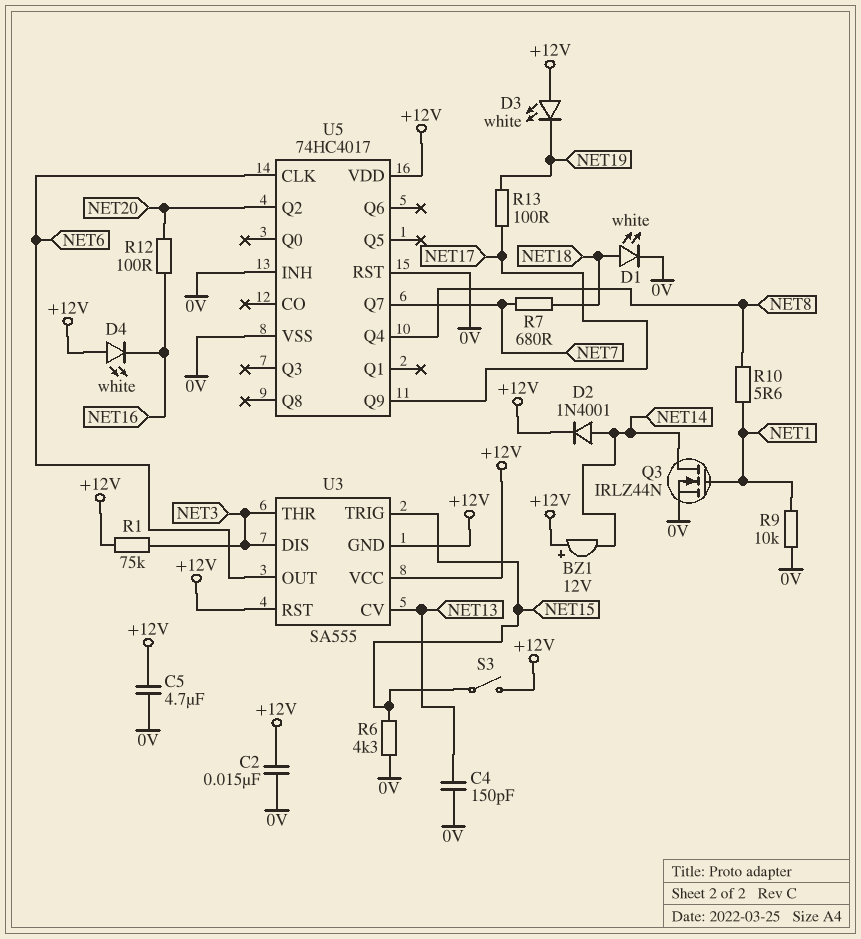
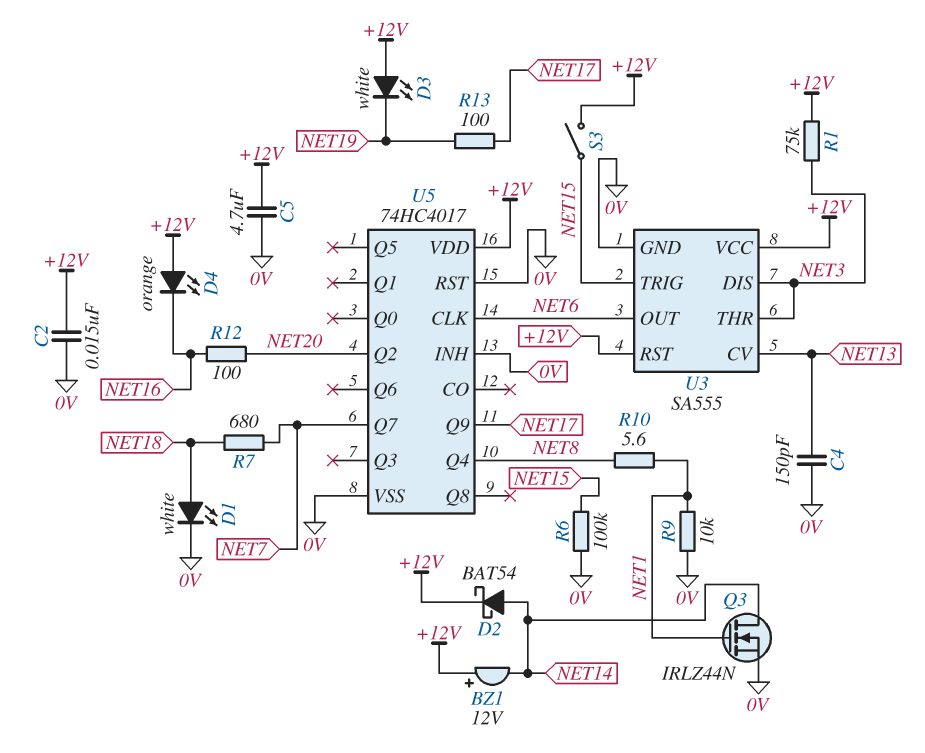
D2: diode 1N4001 (A NET14, K +12V) -> schottky BAT54 (A NET14, K +12V)
D4: LED white (A +12V, K NET16) -> LED orange (A +12V, K NET16)
R6: 4.3k (0V, NET15) -> 100k (0V, NET15)
U3 pin GND: +12V -> 0V

